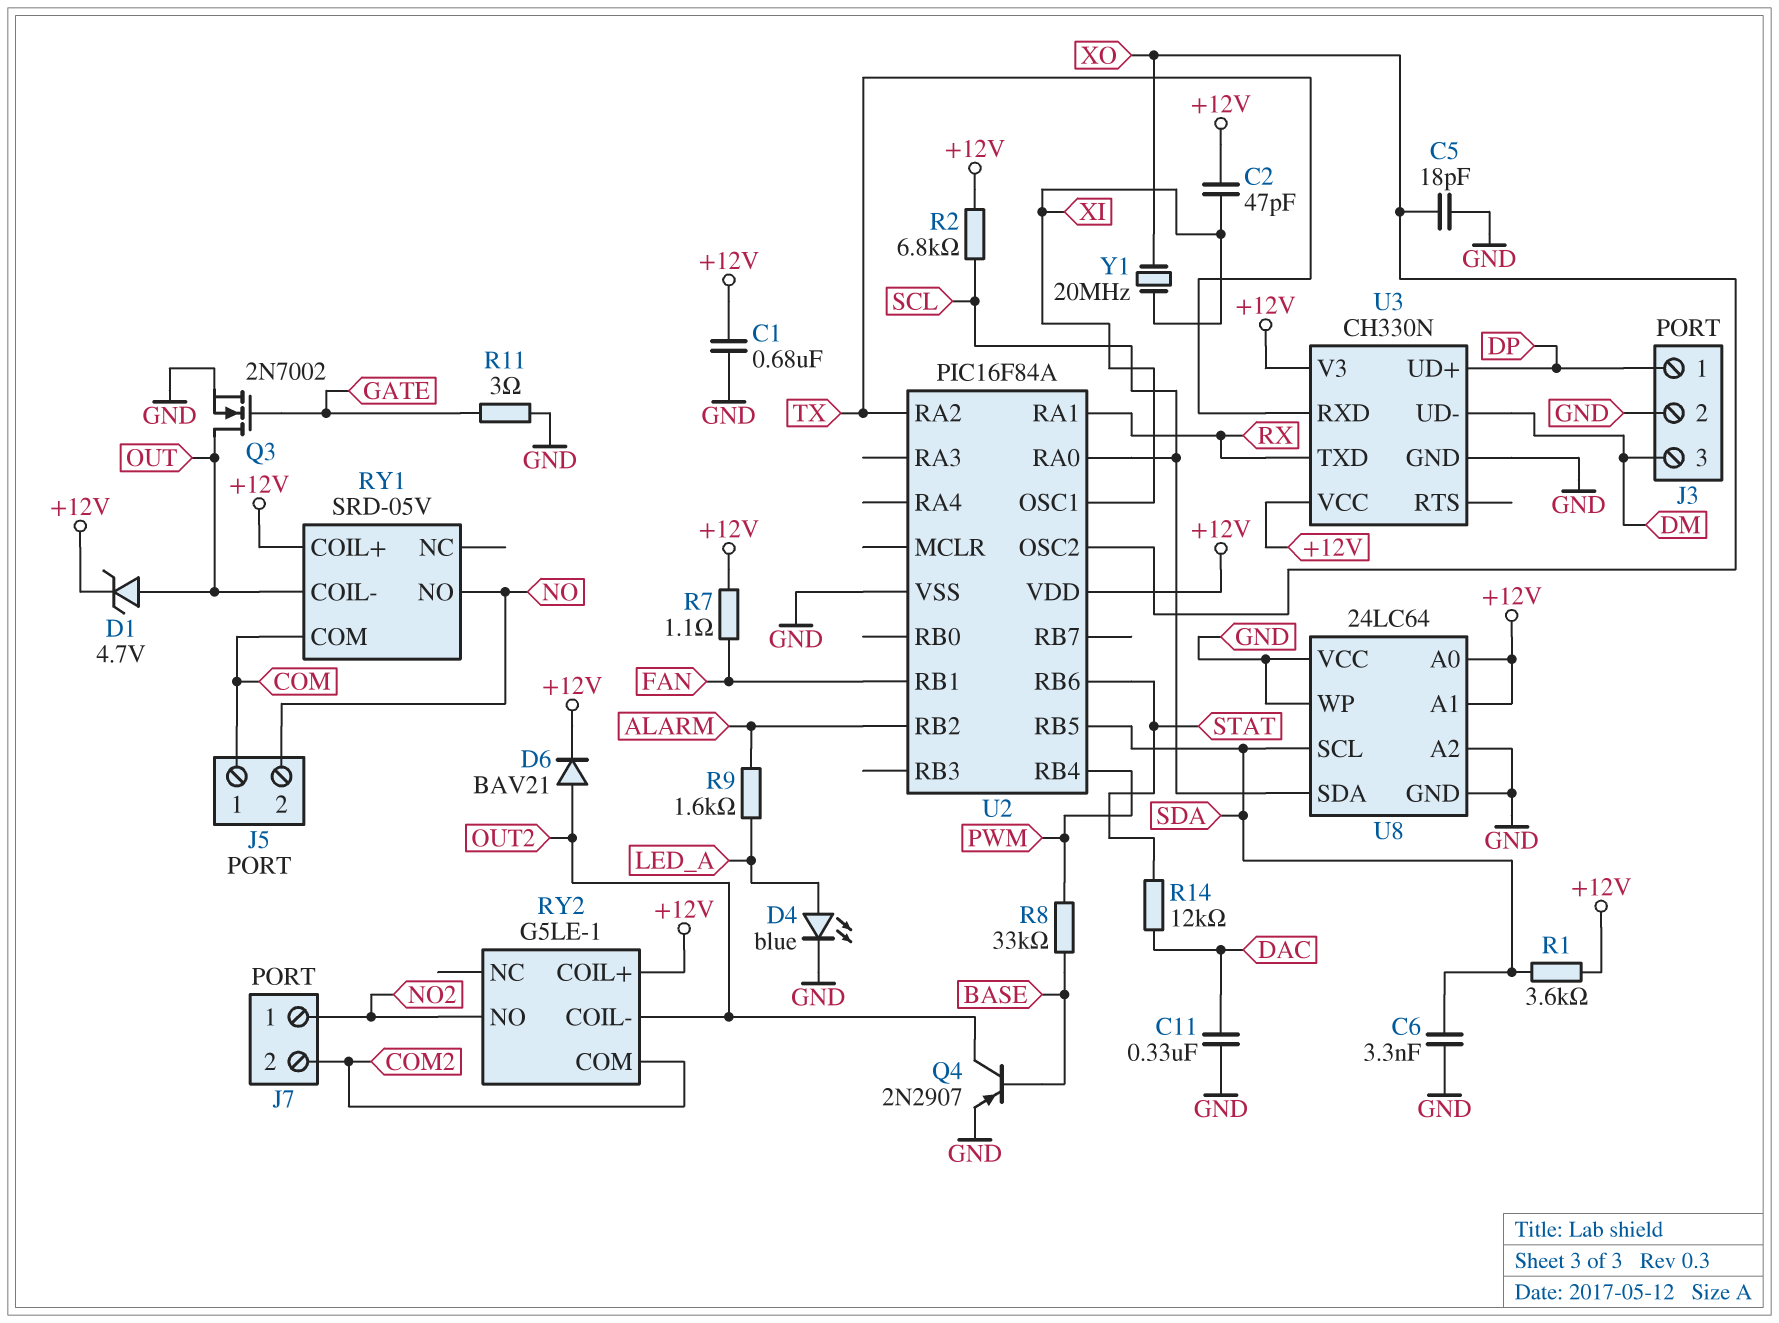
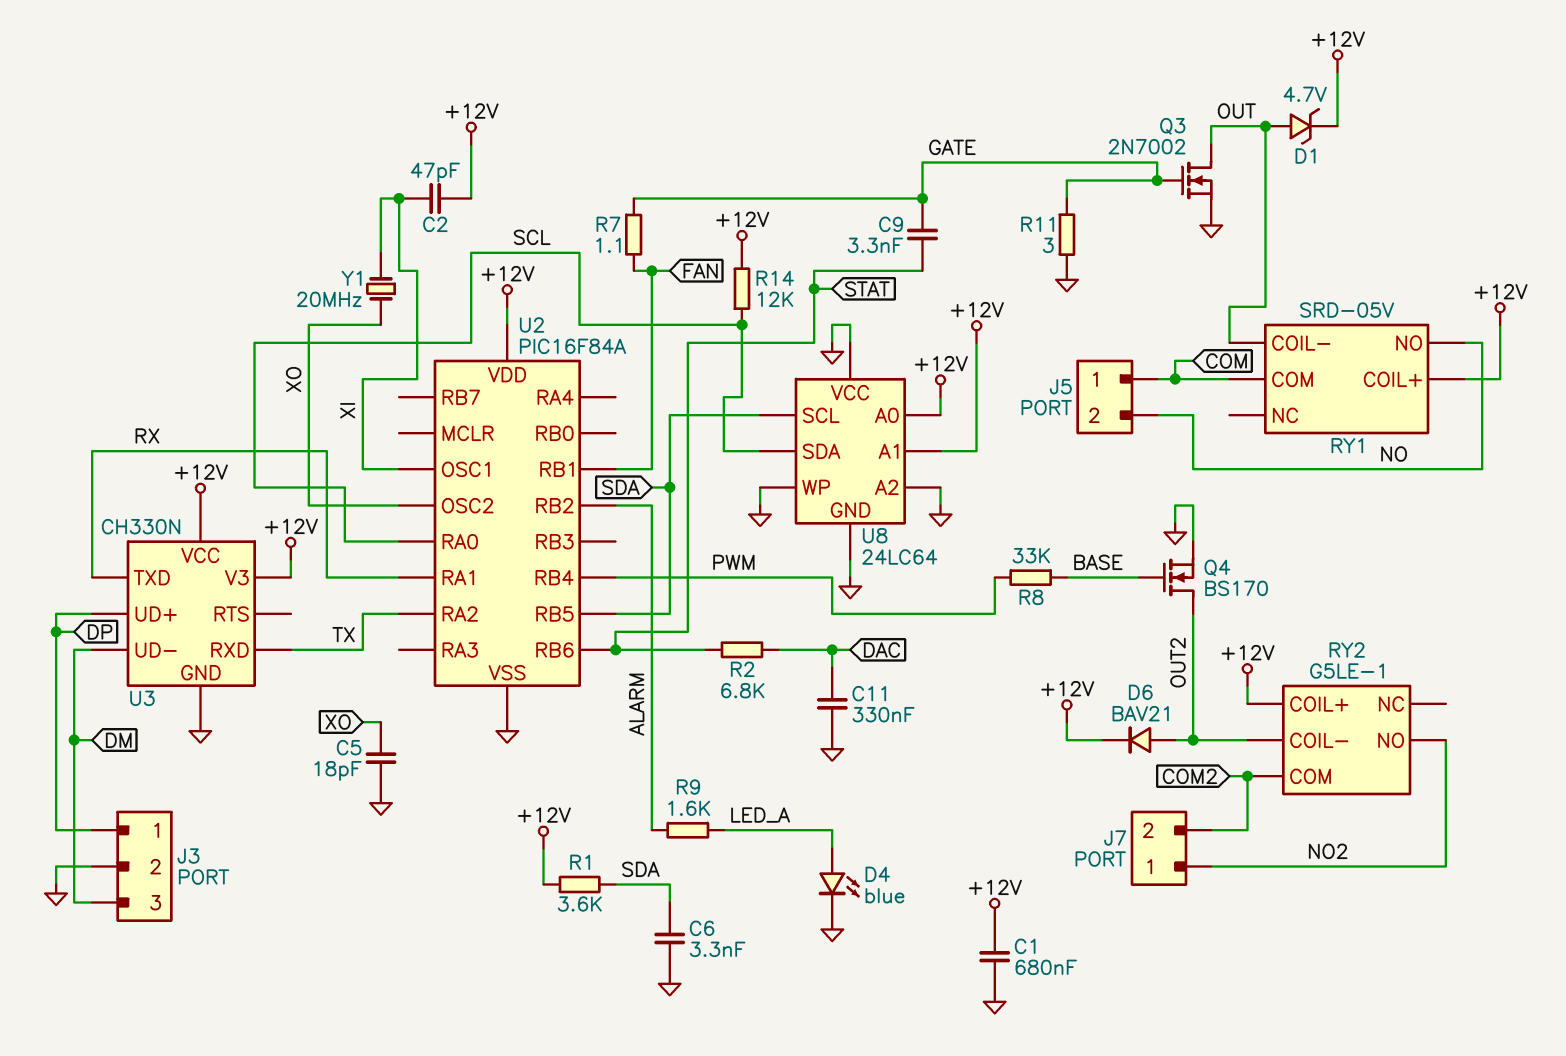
C9: none -> 3.3nF (GATE, STAT)
Q4: PNP 2N2907 (B BASE, C OUT2, E GND) -> NMOS BS170 (G BASE, D OUT2, S GND)
R2: 6.8k (+12V, SCL) -> 6.8k (DAC, STAT)
R7: 1.1 (+12V, FAN) -> 1.1 (FAN, GATE)
R14: 12k (DAC, STAT) -> 12k (+12V, SCL)

